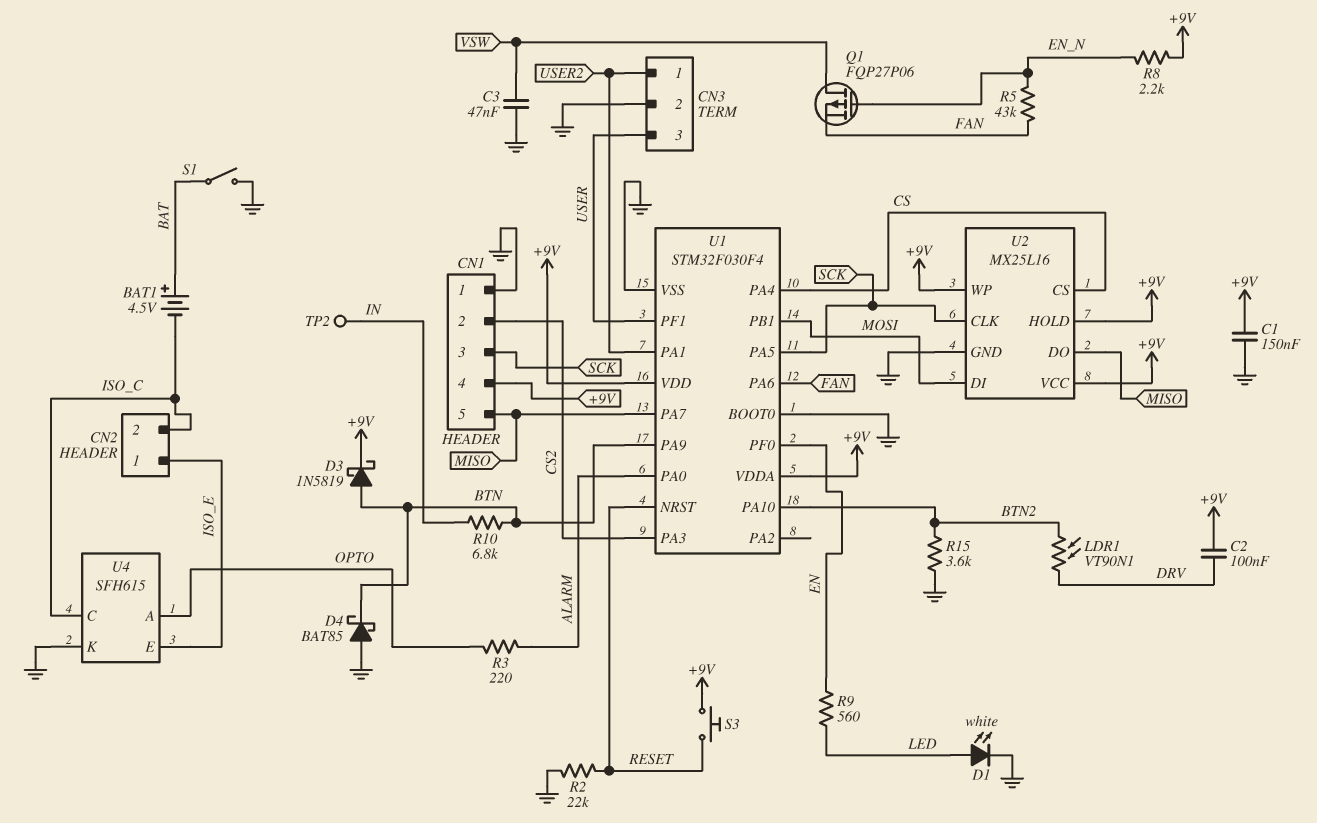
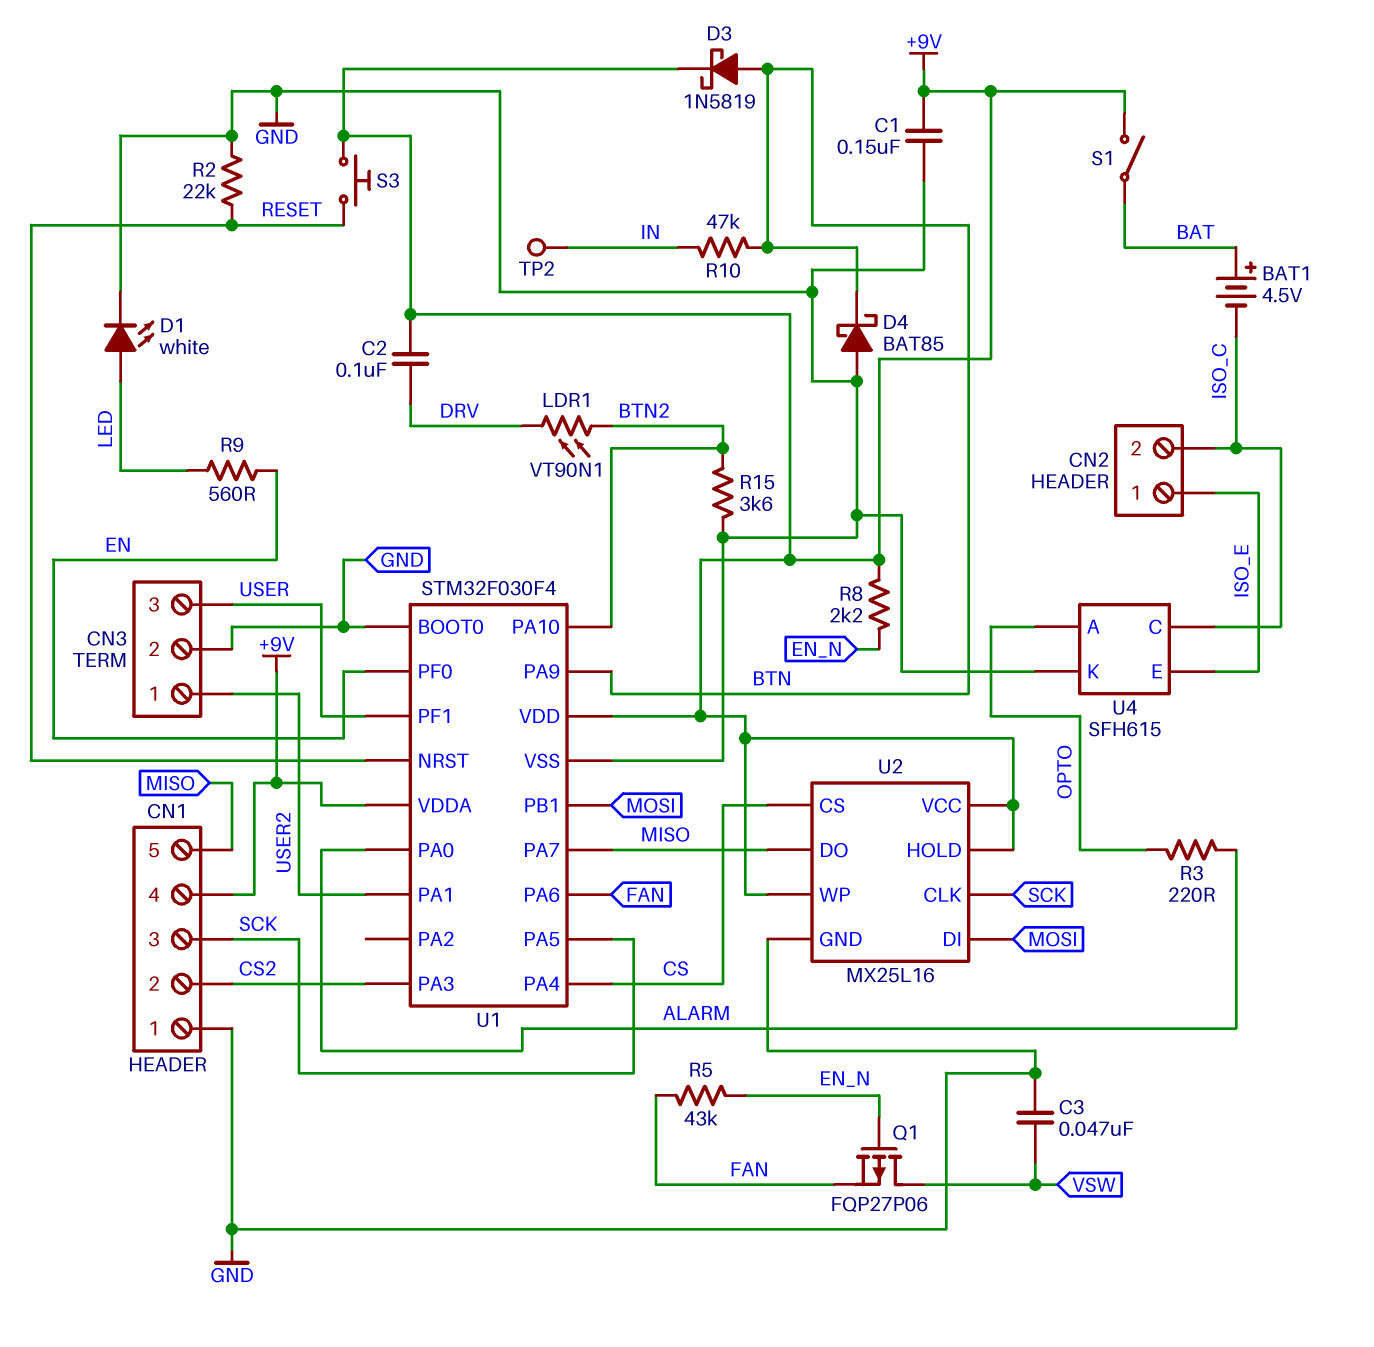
R10: 6.8k (BTN, IN) -> 47k (BTN, IN)
S1: switch (BAT, GND) -> switch (+9V, BAT)

